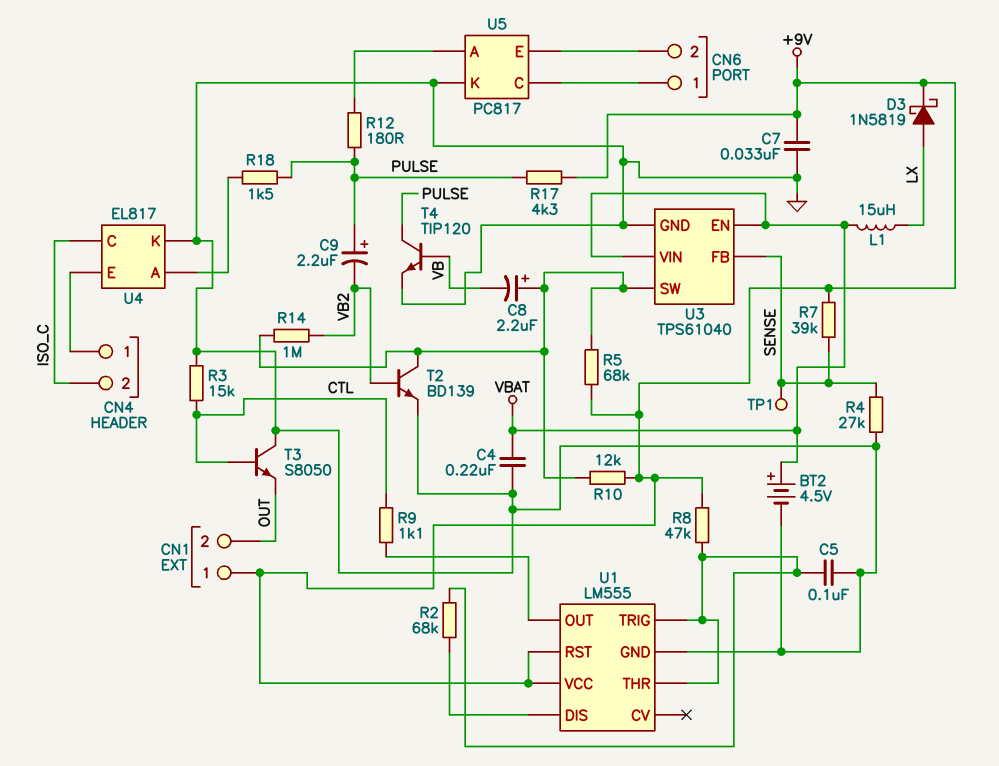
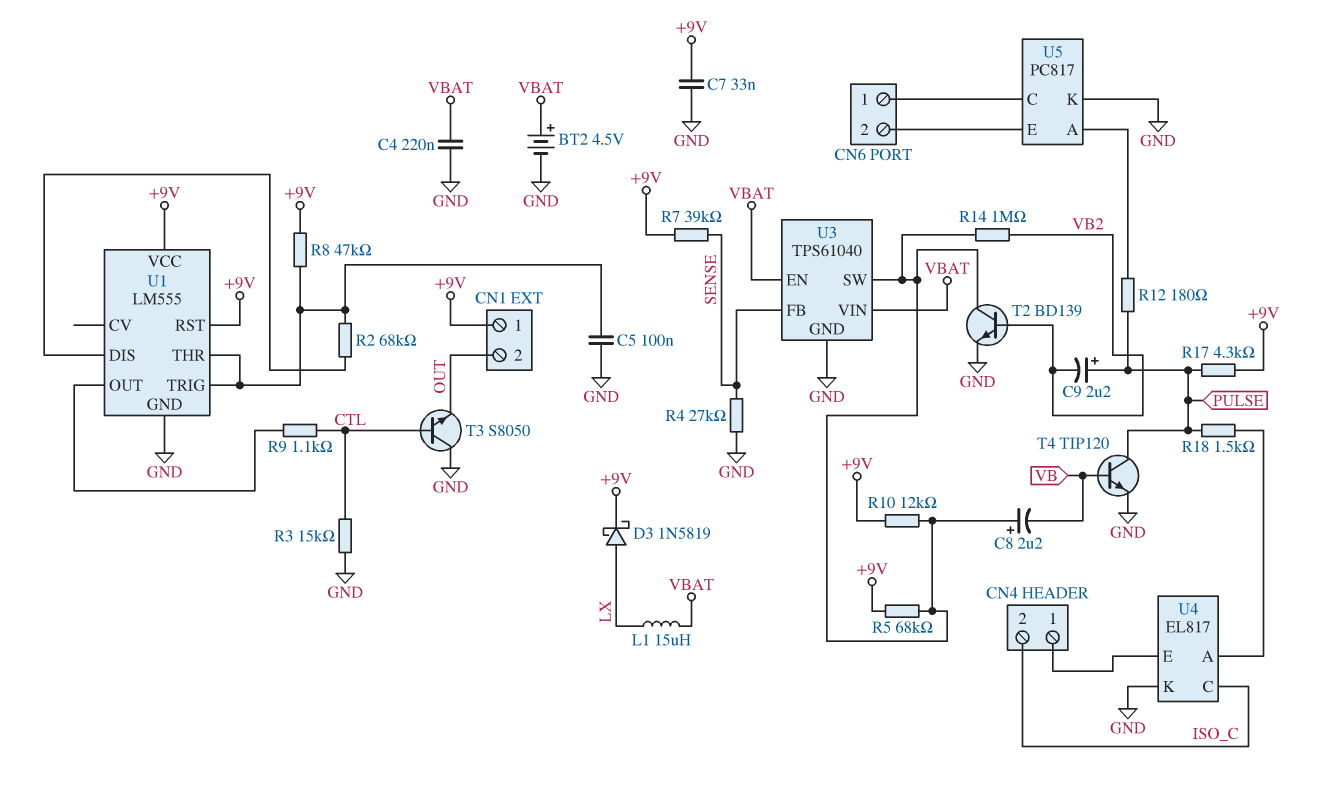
TP1: test point (SENSE) -> none

